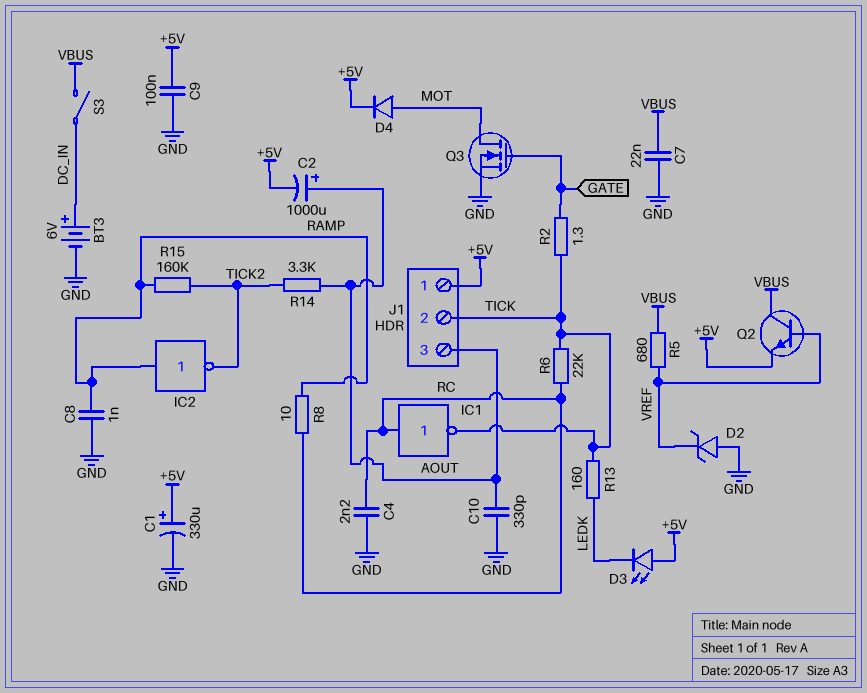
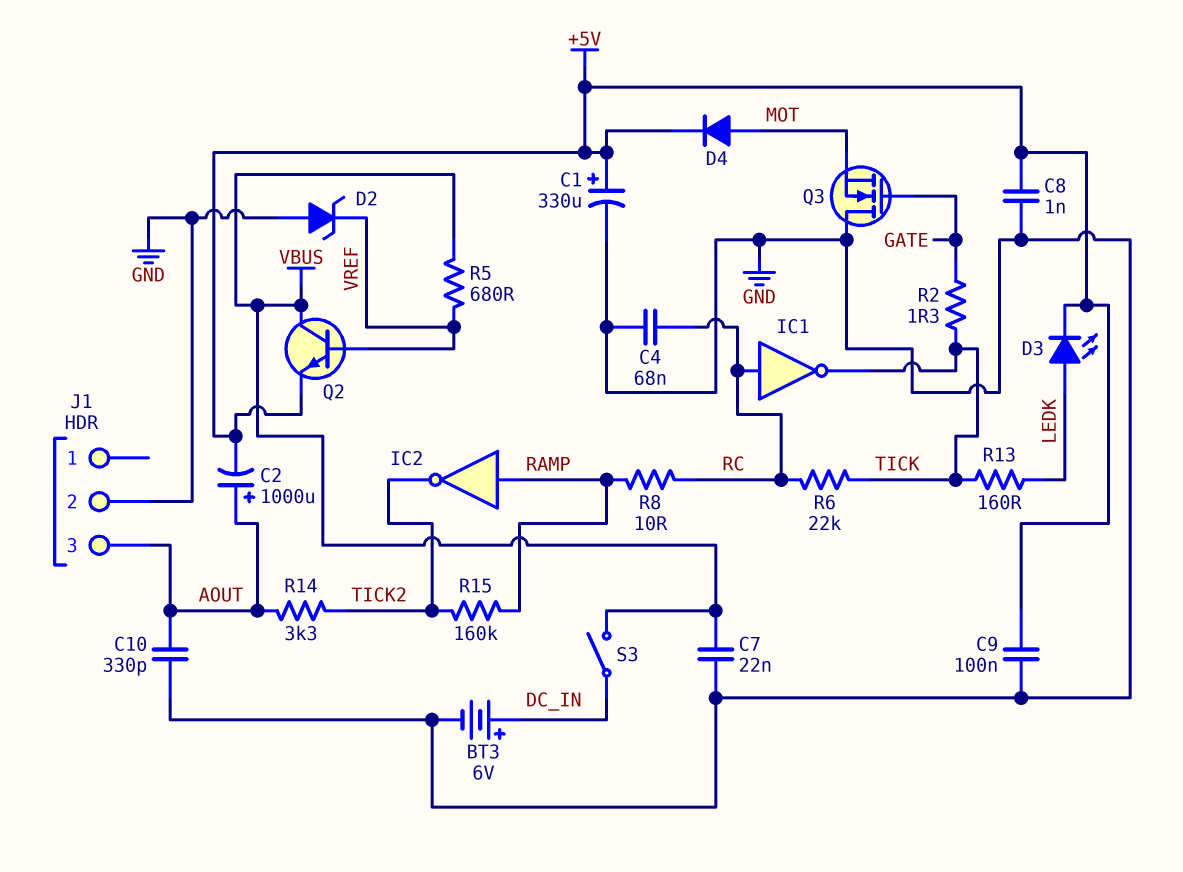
C4: 2.2nF (GND, RC) -> 68nF (GND, RC)
C8: 1nF (GND, RAMP) -> 1nF (+5V, GND)
D3: LED (A +5V, K LEDK) -> LED (A LEDK, K +5V)
J1 pin 1: +5V -> none
J1 pin 2: TICK -> GND
Q3: NMOS (G GATE, D MOT, S GND) -> NMOS (G GATE, D GND, S MOT)

